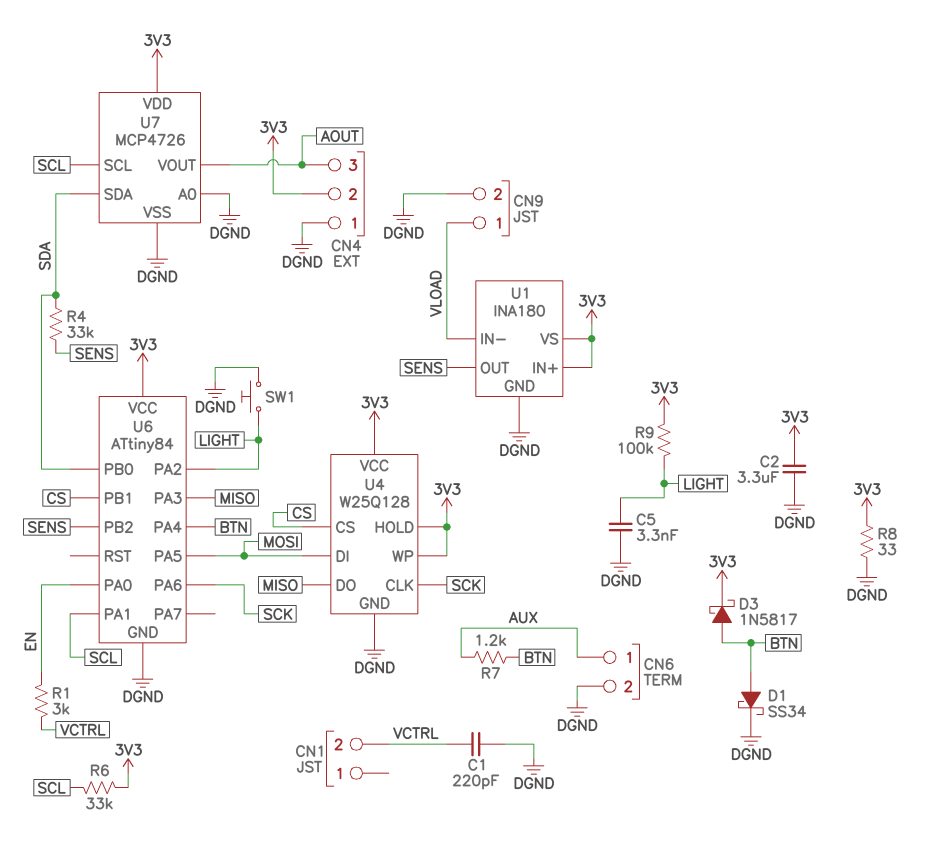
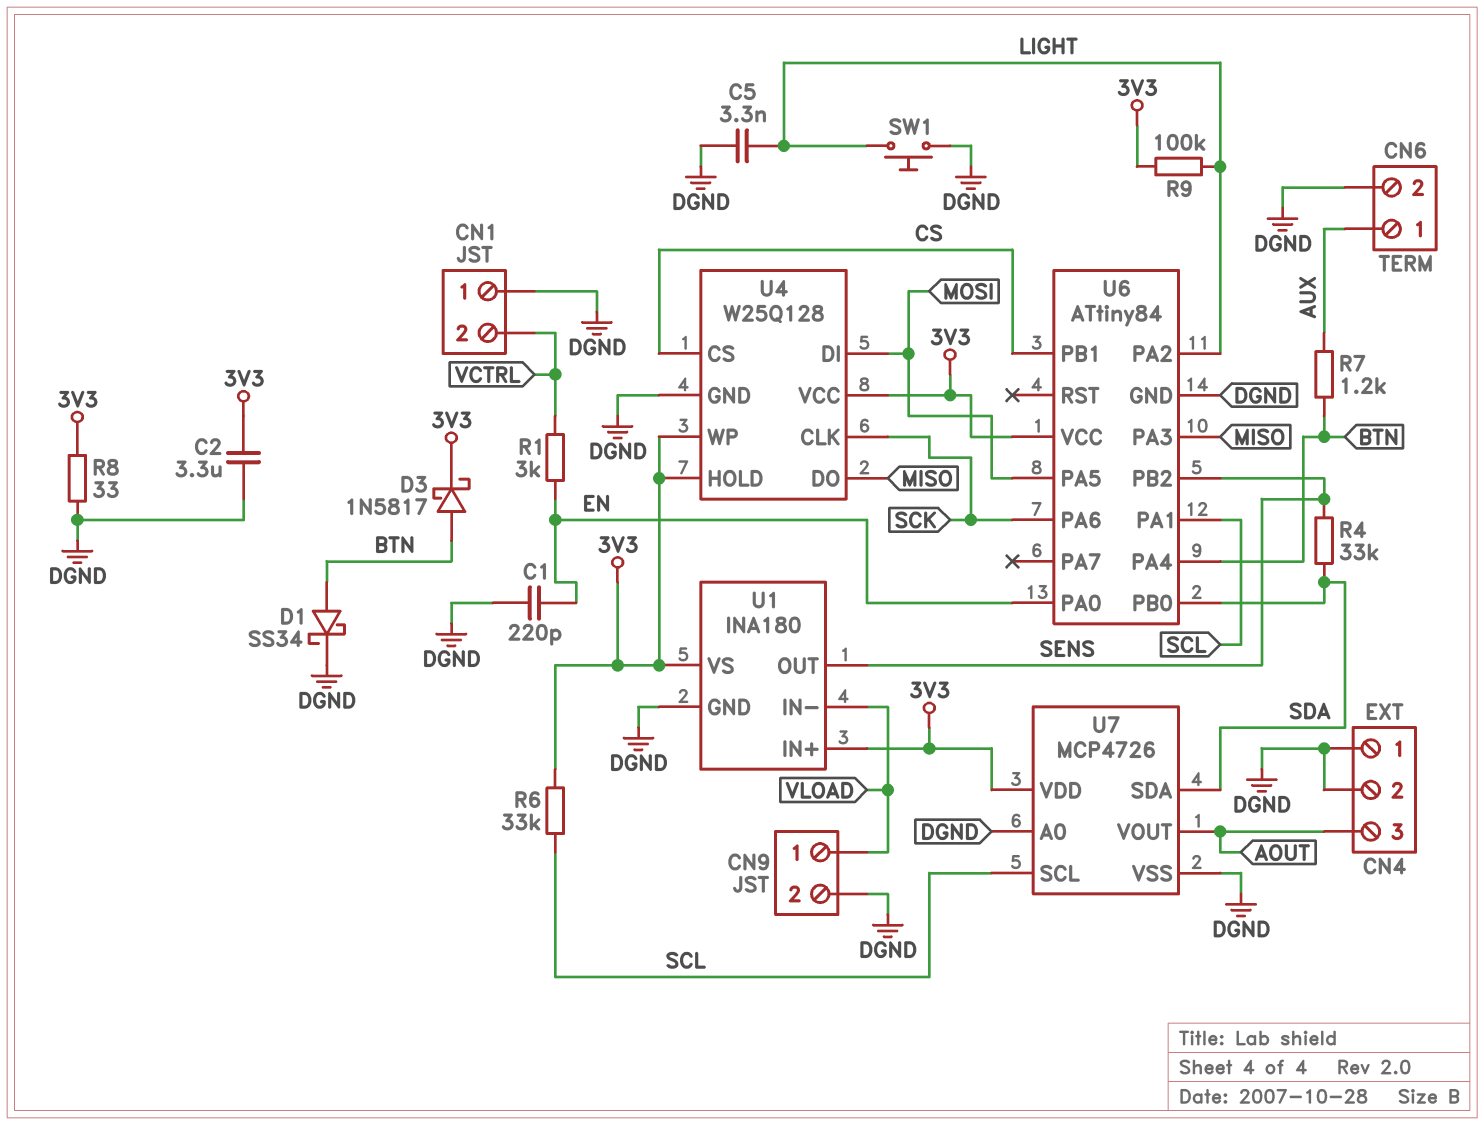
C1: 220pF (DGND, VCTRL) -> 220pF (DGND, EN)
CN1 pin 1: none -> DGND
CN4 pin 2: 3V3 -> DGND

